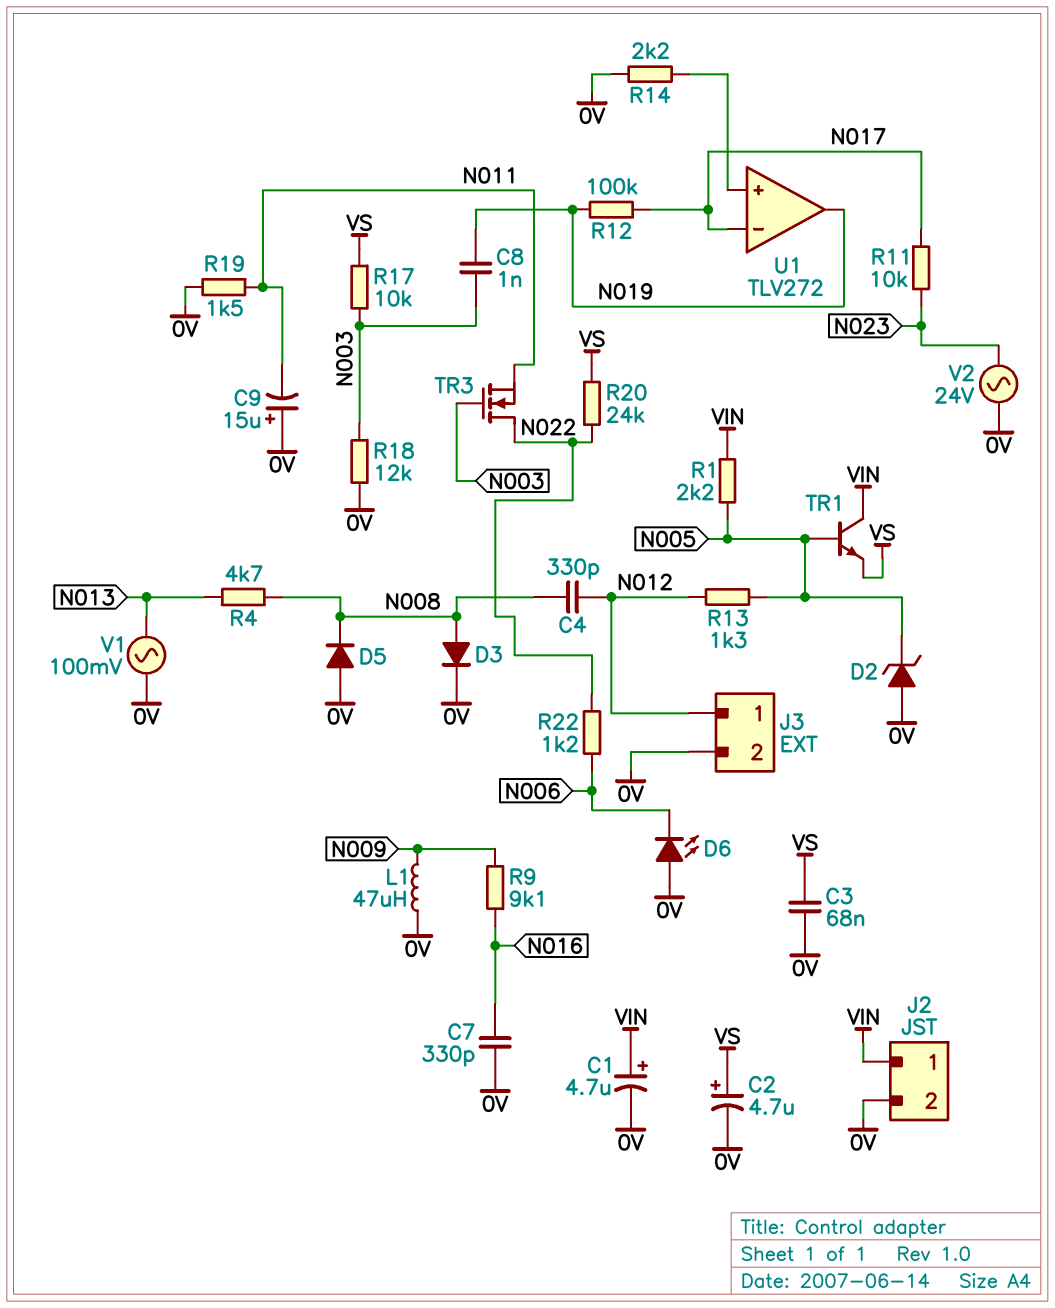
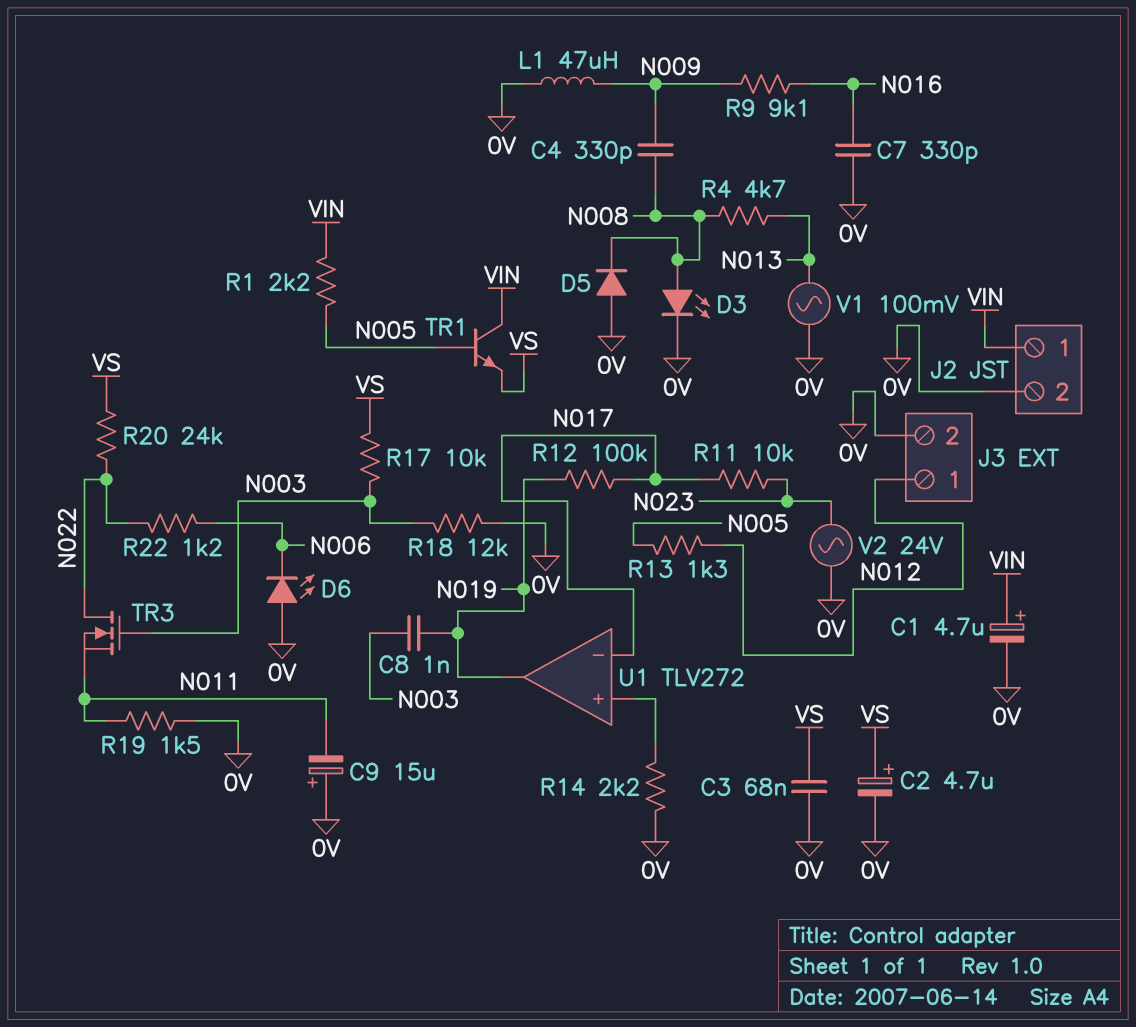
C4: 330pF (N008, N012) -> 330pF (N008, N009)
D2: zener (A 0V, K N005) -> none
D3: diode (A N008, K 0V) -> LED (A N008, K 0V)

